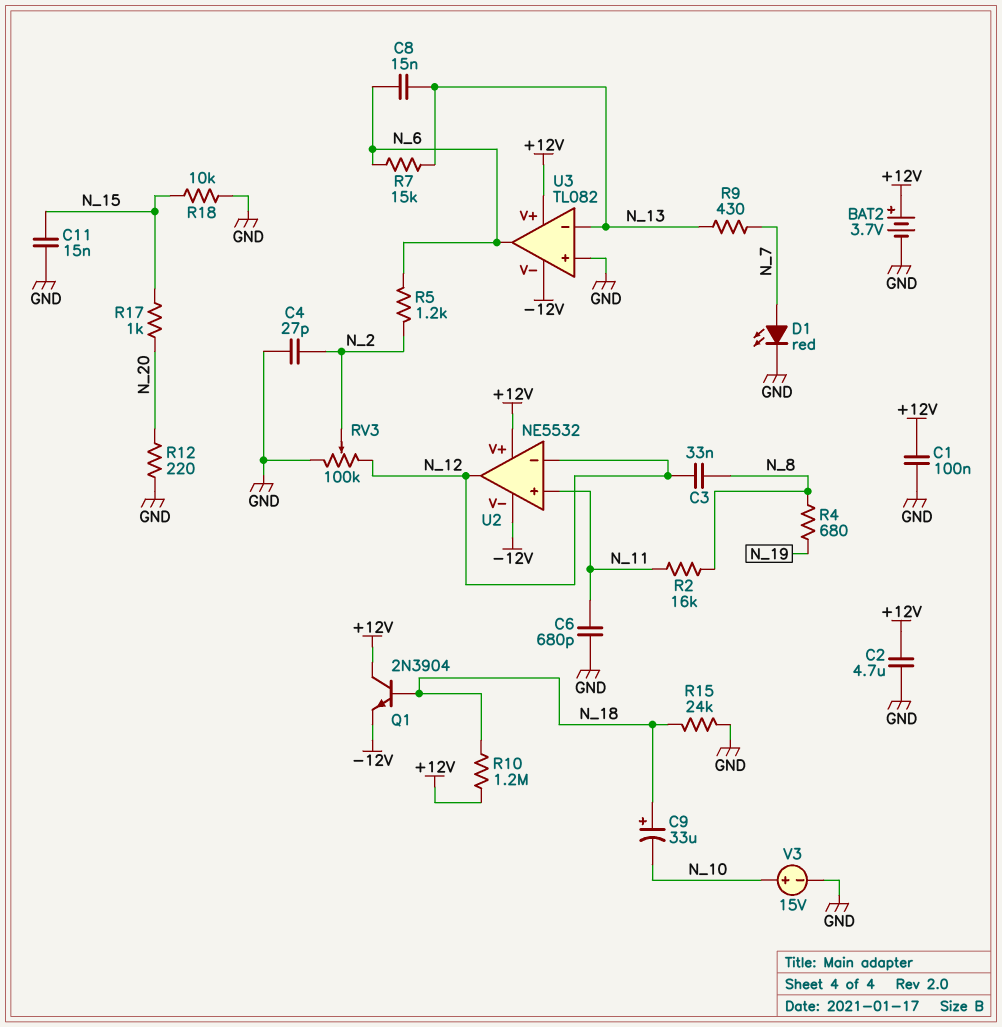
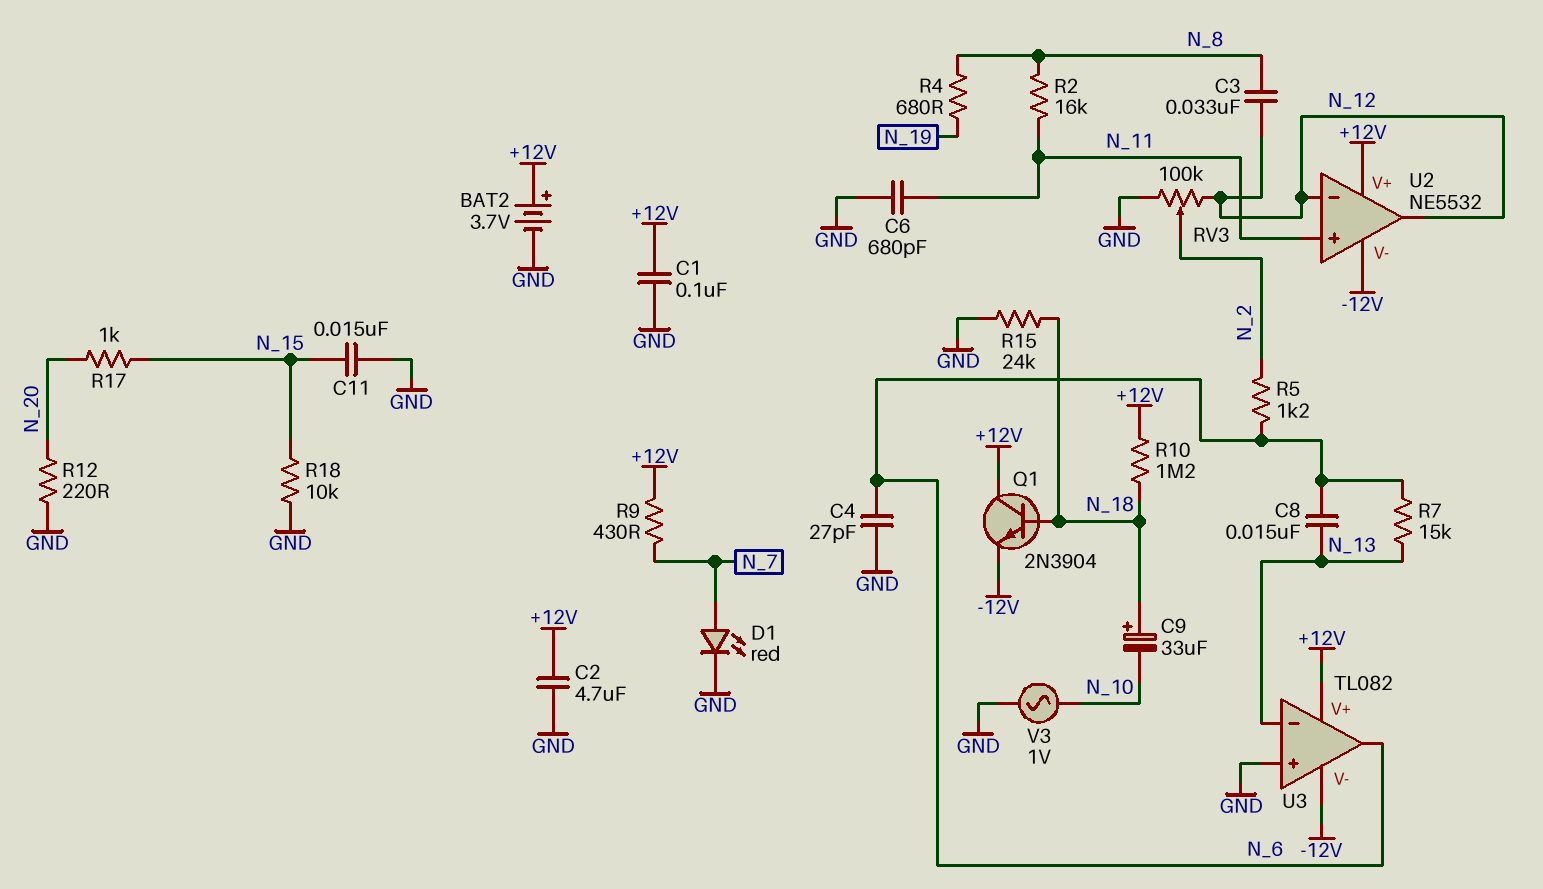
C4: 27pF (GND, N_2) -> 27pF (GND, N_6)
R9: 430 (N_7, N_13) -> 430 (+12V, N_7)
V3: 15V (plus N_10, minus GND) -> AC 1V (GND, N_10)

